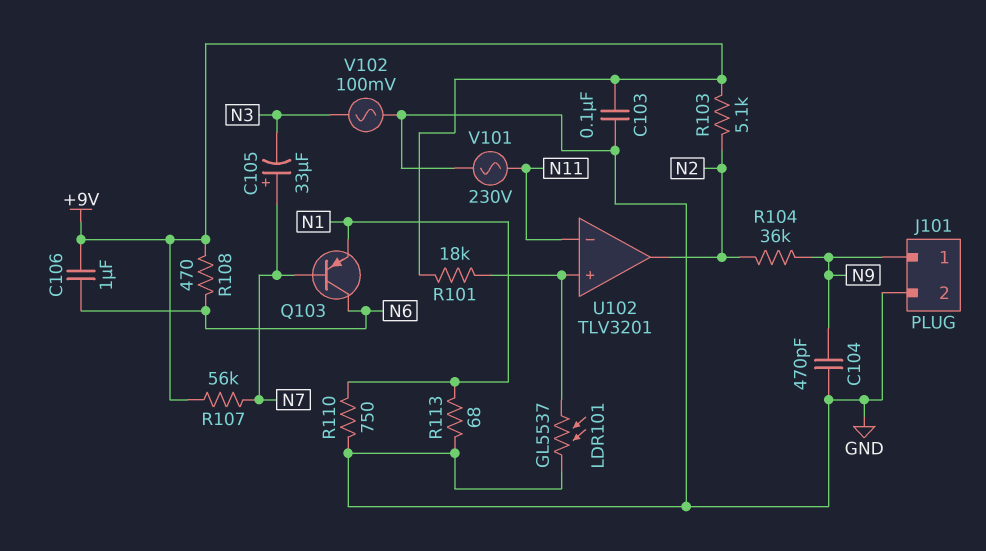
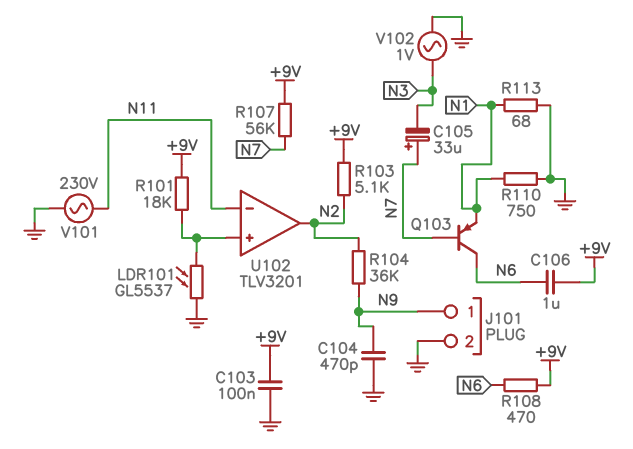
V102: AC 100mV (GND, N3) -> AC 1V (GND, N3)

